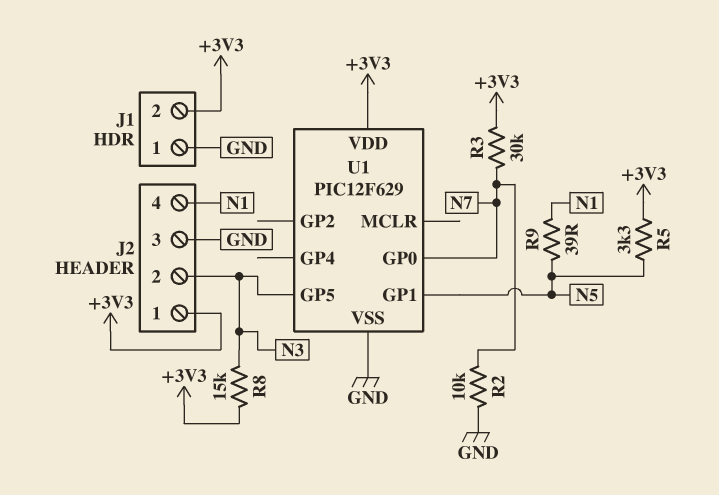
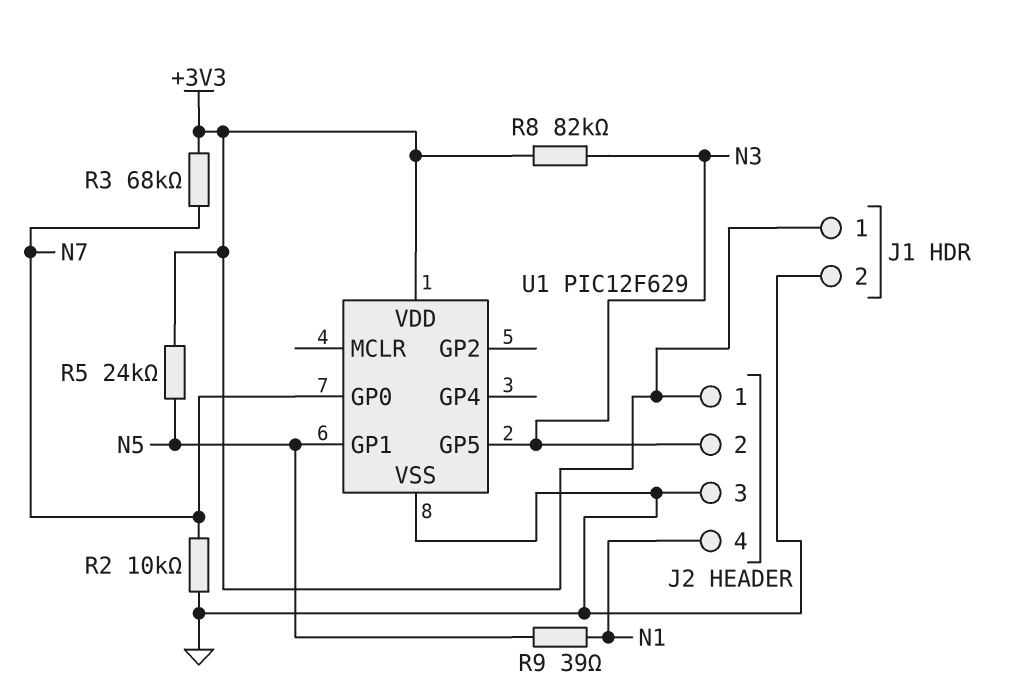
J1 pin 1: GND -> +3V3
J1 pin 2: +3V3 -> GND
R3: 30k (+3V3, N7) -> 68k (+3V3, N7)
R5: 3.3k (+3V3, N5) -> 24k (+3V3, N5)
R8: 15k (+3V3, N3) -> 82k (+3V3, N3)

